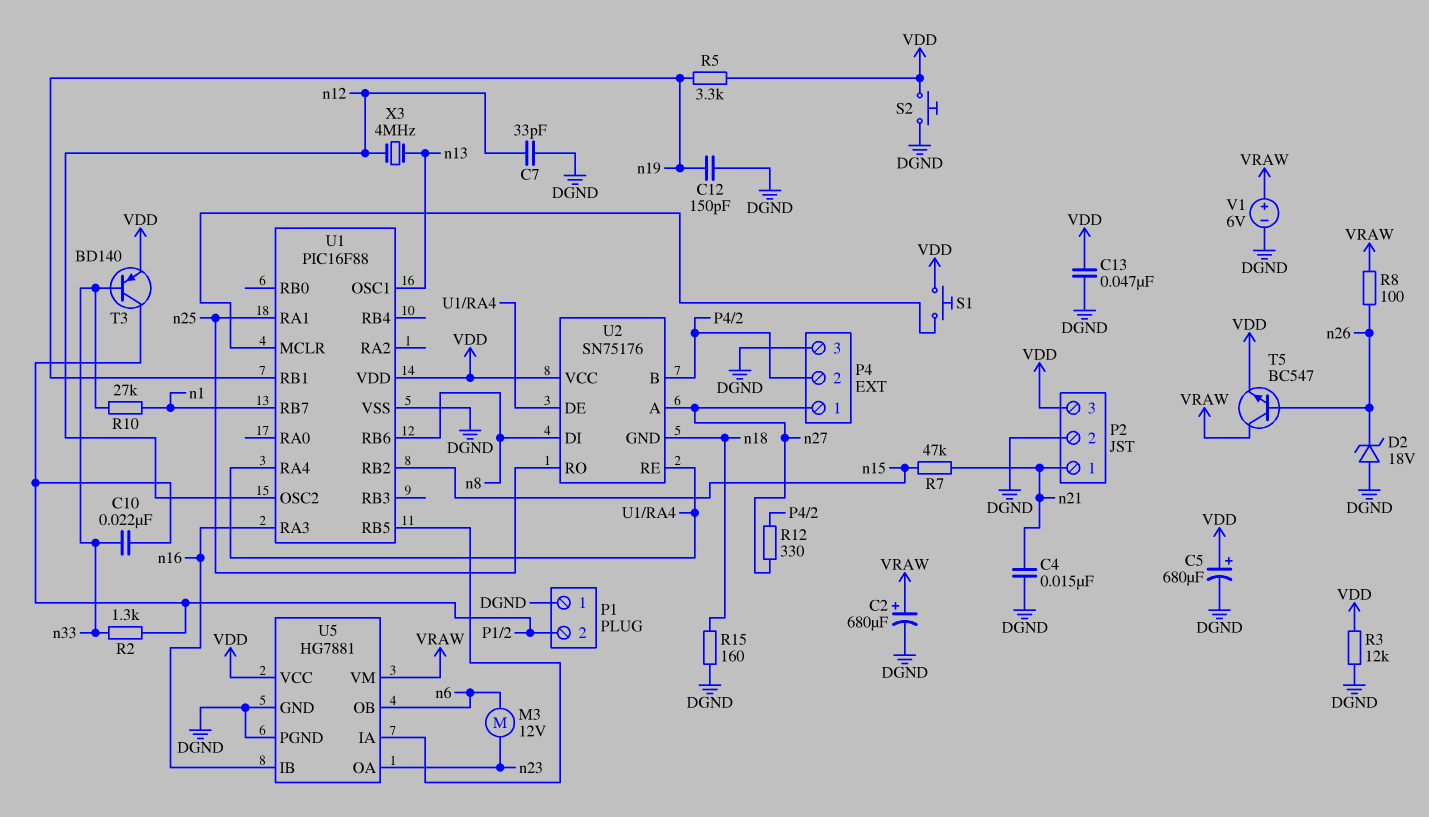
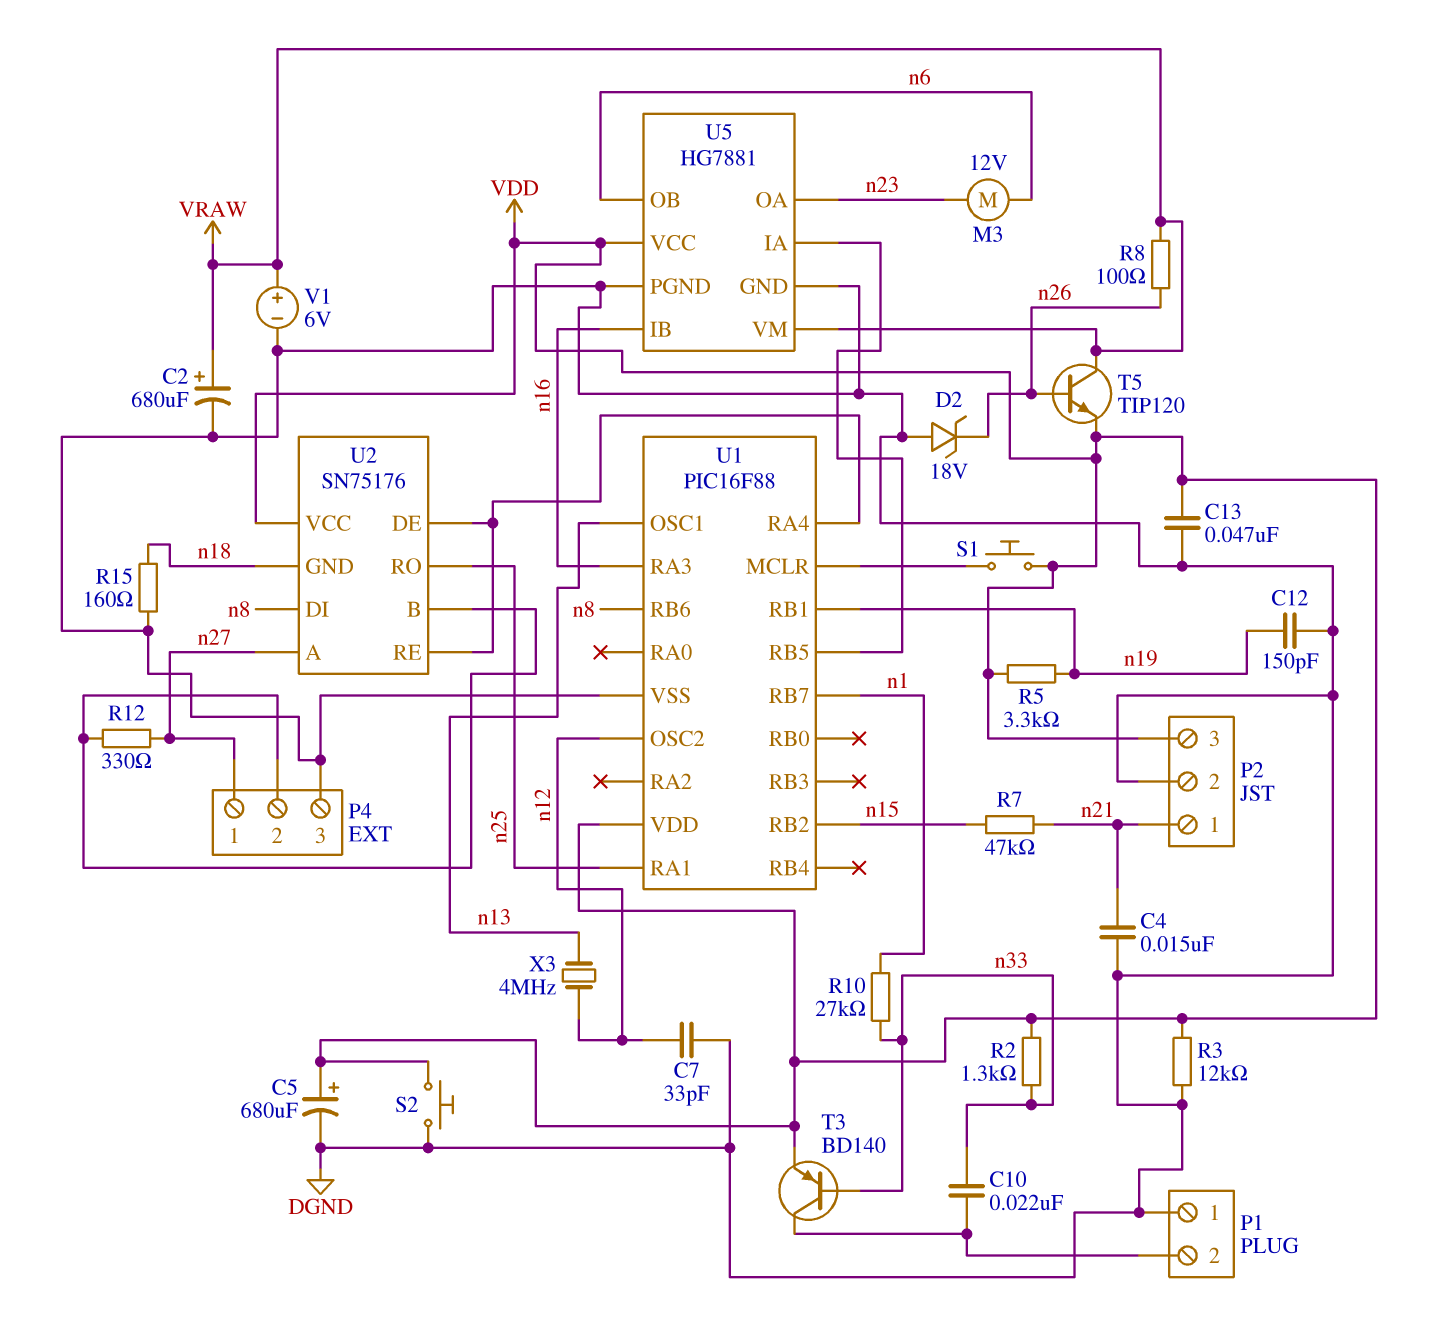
R2: 1.3k (P1/2, n33) -> 1.3k (VDD, n33)
T5: NPN BC547 (B n26, C VRAW, E VDD) -> NPN TIP120 (B n26, C VRAW, E VDD)

